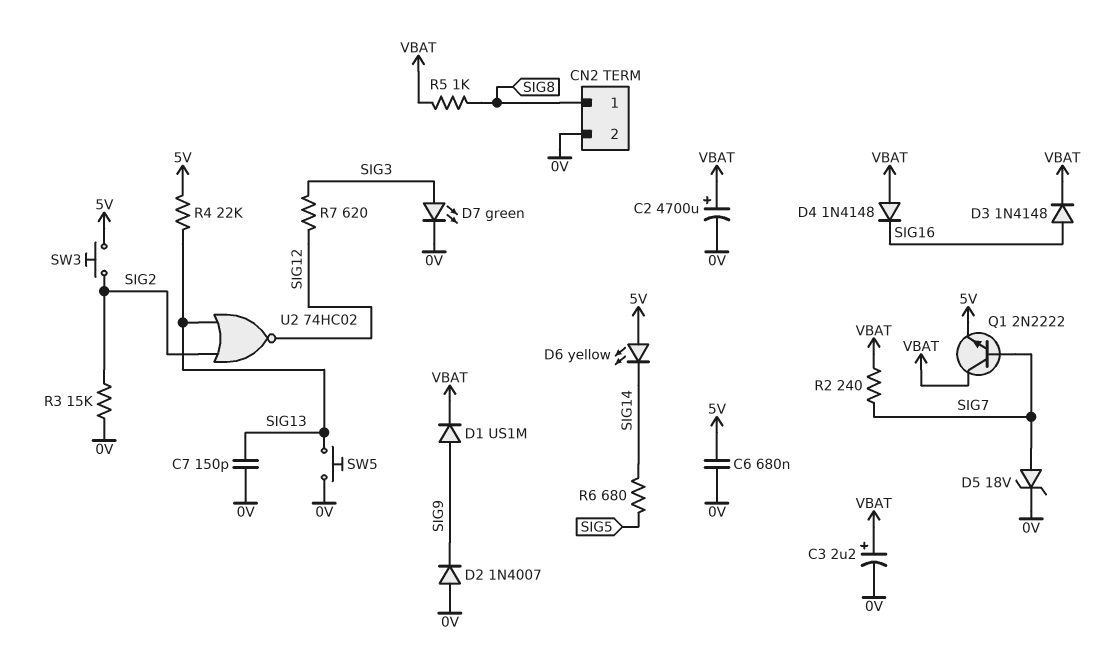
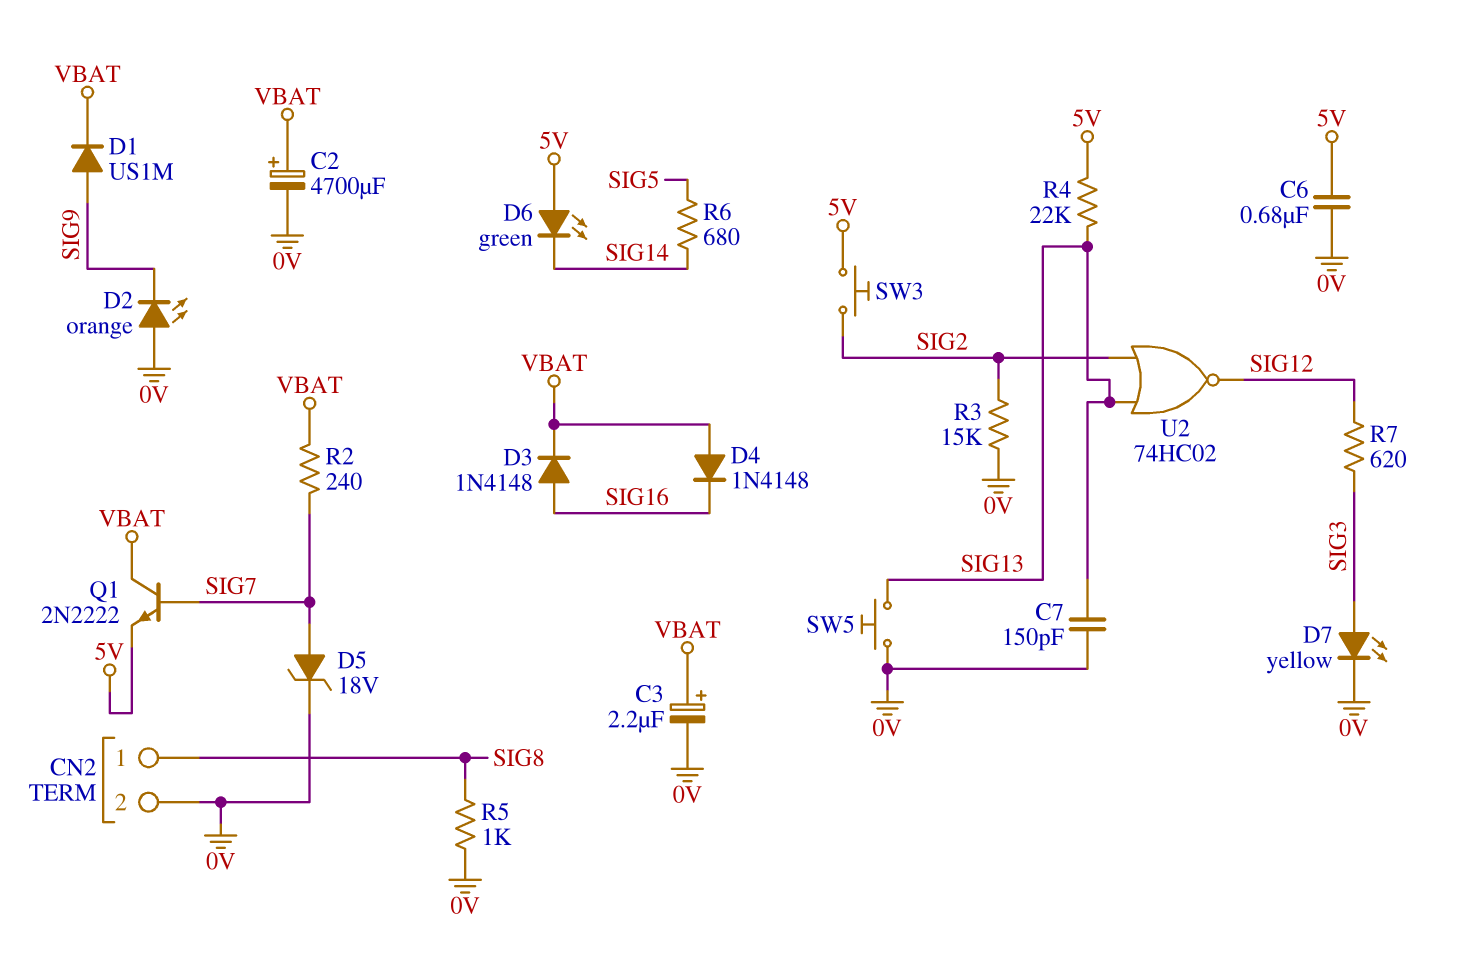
D2: diode 1N4007 (A 0V, K SIG9) -> LED orange (A 0V, K SIG9)
D6: LED yellow (A 5V, K SIG14) -> LED green (A 5V, K SIG14)
D7: LED green (A SIG3, K 0V) -> LED yellow (A SIG3, K 0V)
R5: 1k (SIG8, VBAT) -> 1k (0V, SIG8)

